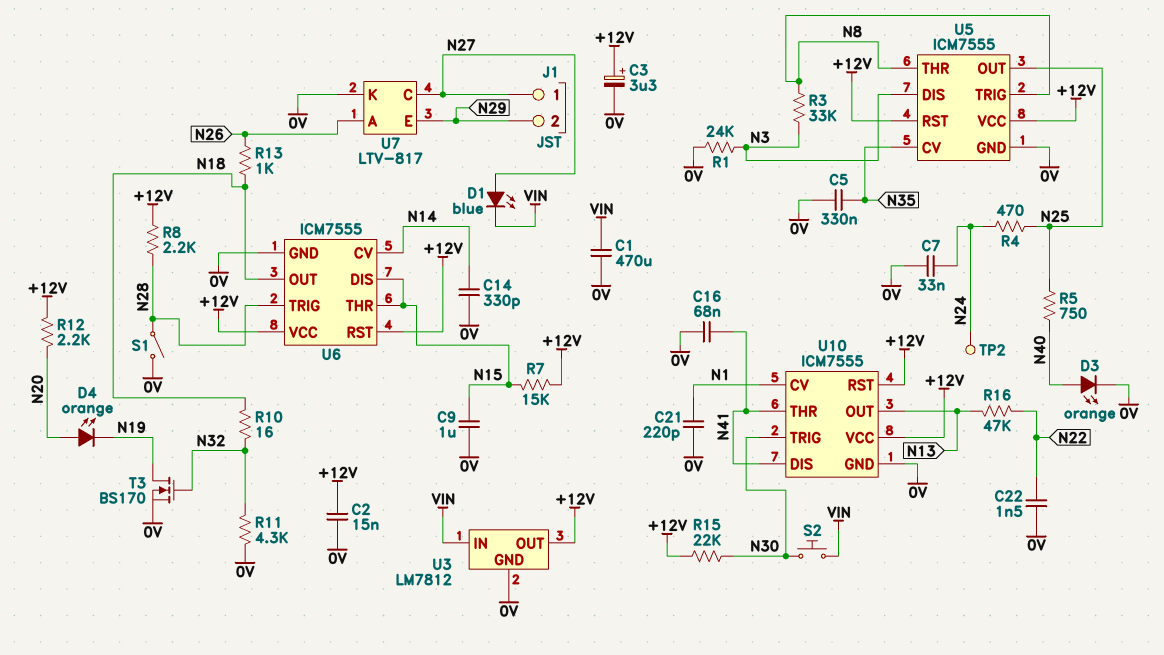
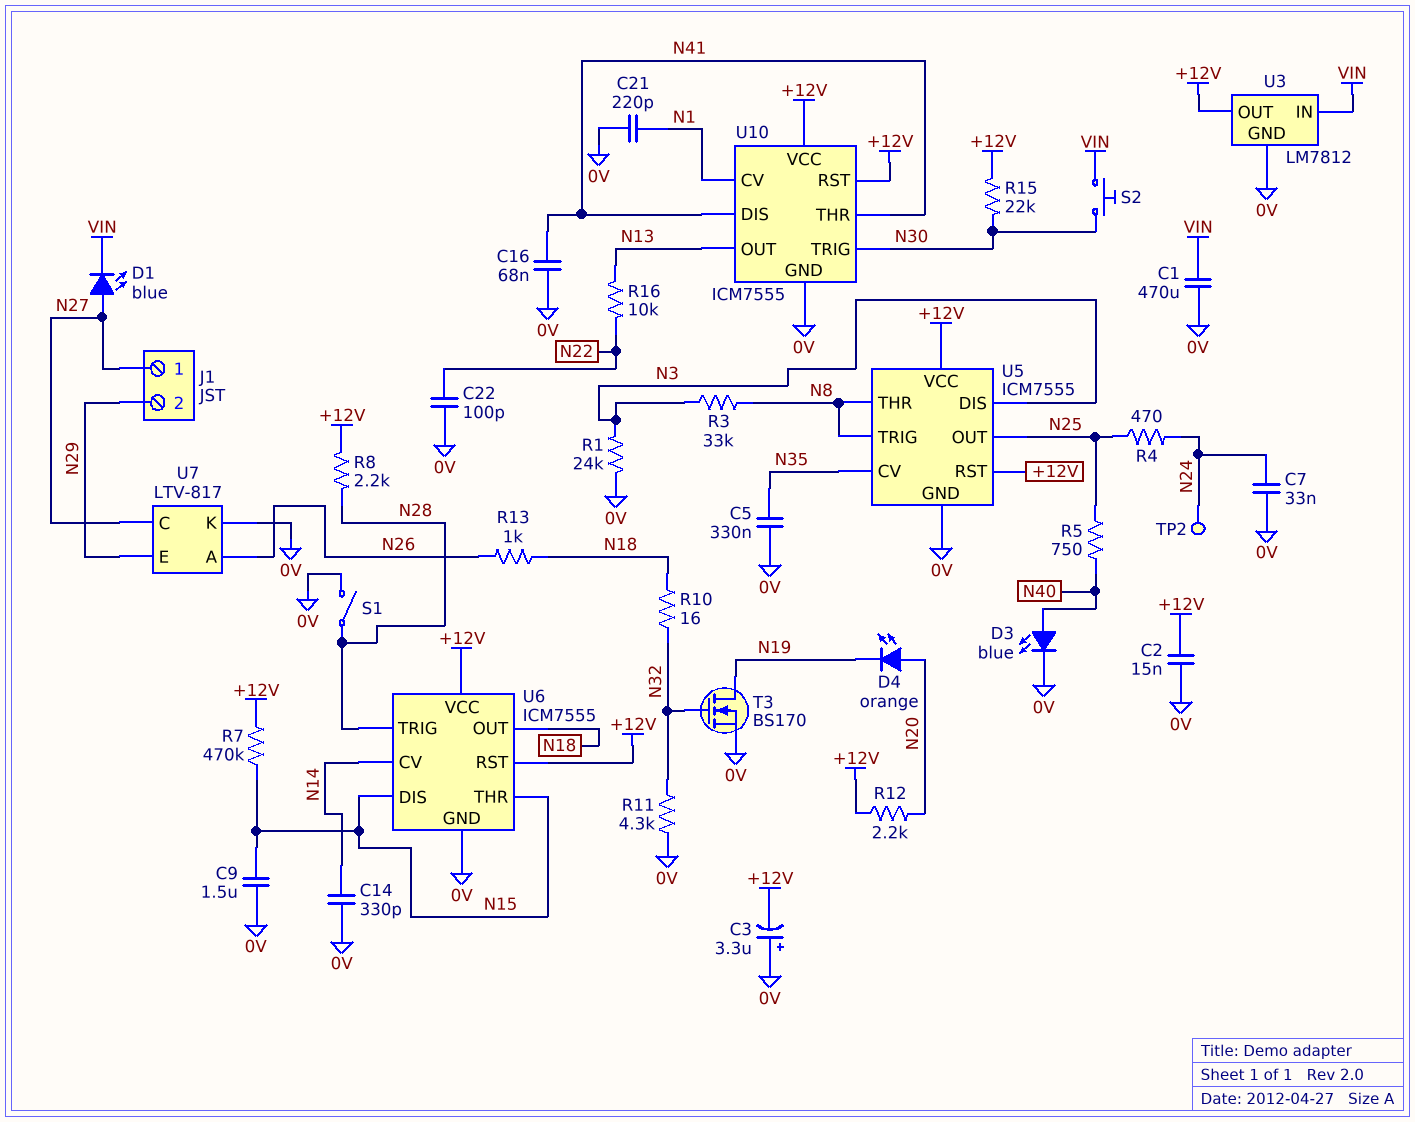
C3: 3.3uF (plus +12V, minus 0V) -> 3.3uF (plus 0V, minus +12V)
C9: 1uF (0V, N15) -> 1.5uF (0V, N15)
C22: 1.5nF (0V, N22) -> 100pF (0V, N22)
D3: LED orange (A N40, K 0V) -> LED blue (A N40, K 0V)
R7: 15k (+12V, N15) -> 470k (+12V, N15)
R16: 47k (N13, N22) -> 10k (N13, N22)

